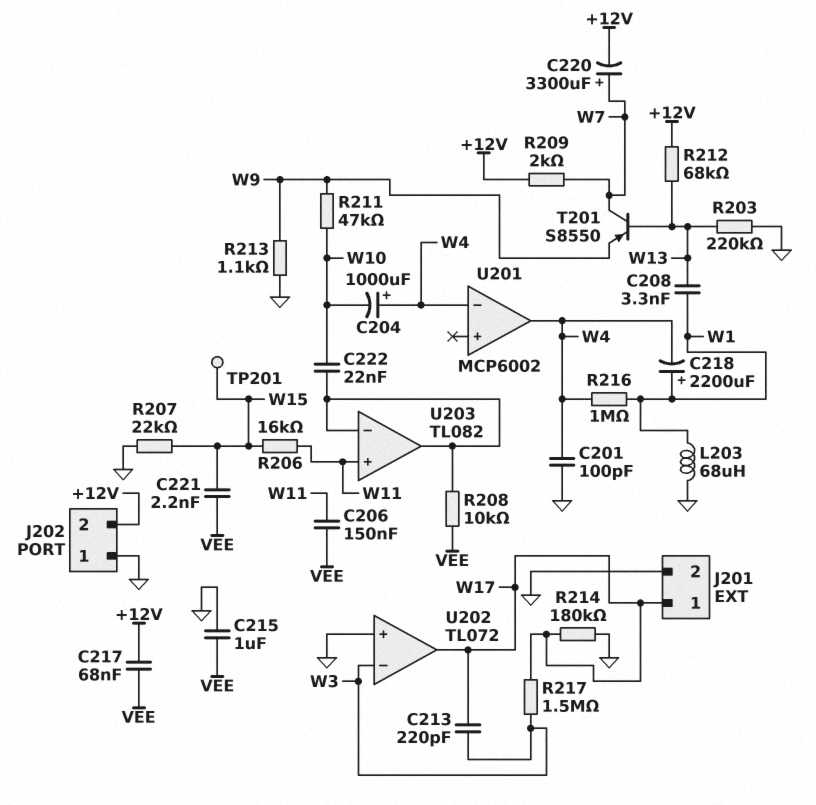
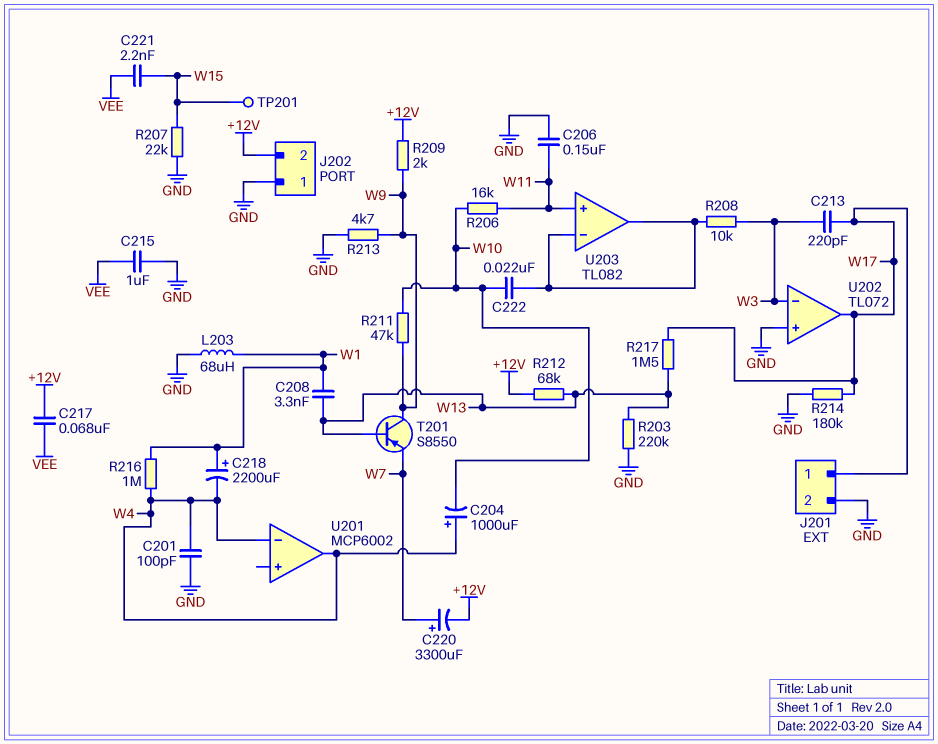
C206: 150nF (VEE, W11) -> 150nF (GND, W11)
R206: 16k (W11, W15) -> 16k (W10, W11)
R208: 10k (U203/in-, VEE) -> 10k (U203/in-, W3)
R209: 2k (+12V, W7) -> 2k (+12V, W9)
R213: 1.1k (GND, W9) -> 4.7k (GND, W9)
R217: 1.5M (W3, W17) -> 1.5M (W13, W17)
T201: PNP S8550 (B W13, C W7, E W9) -> PNP S8550 (B W13, C W9, E W7)

